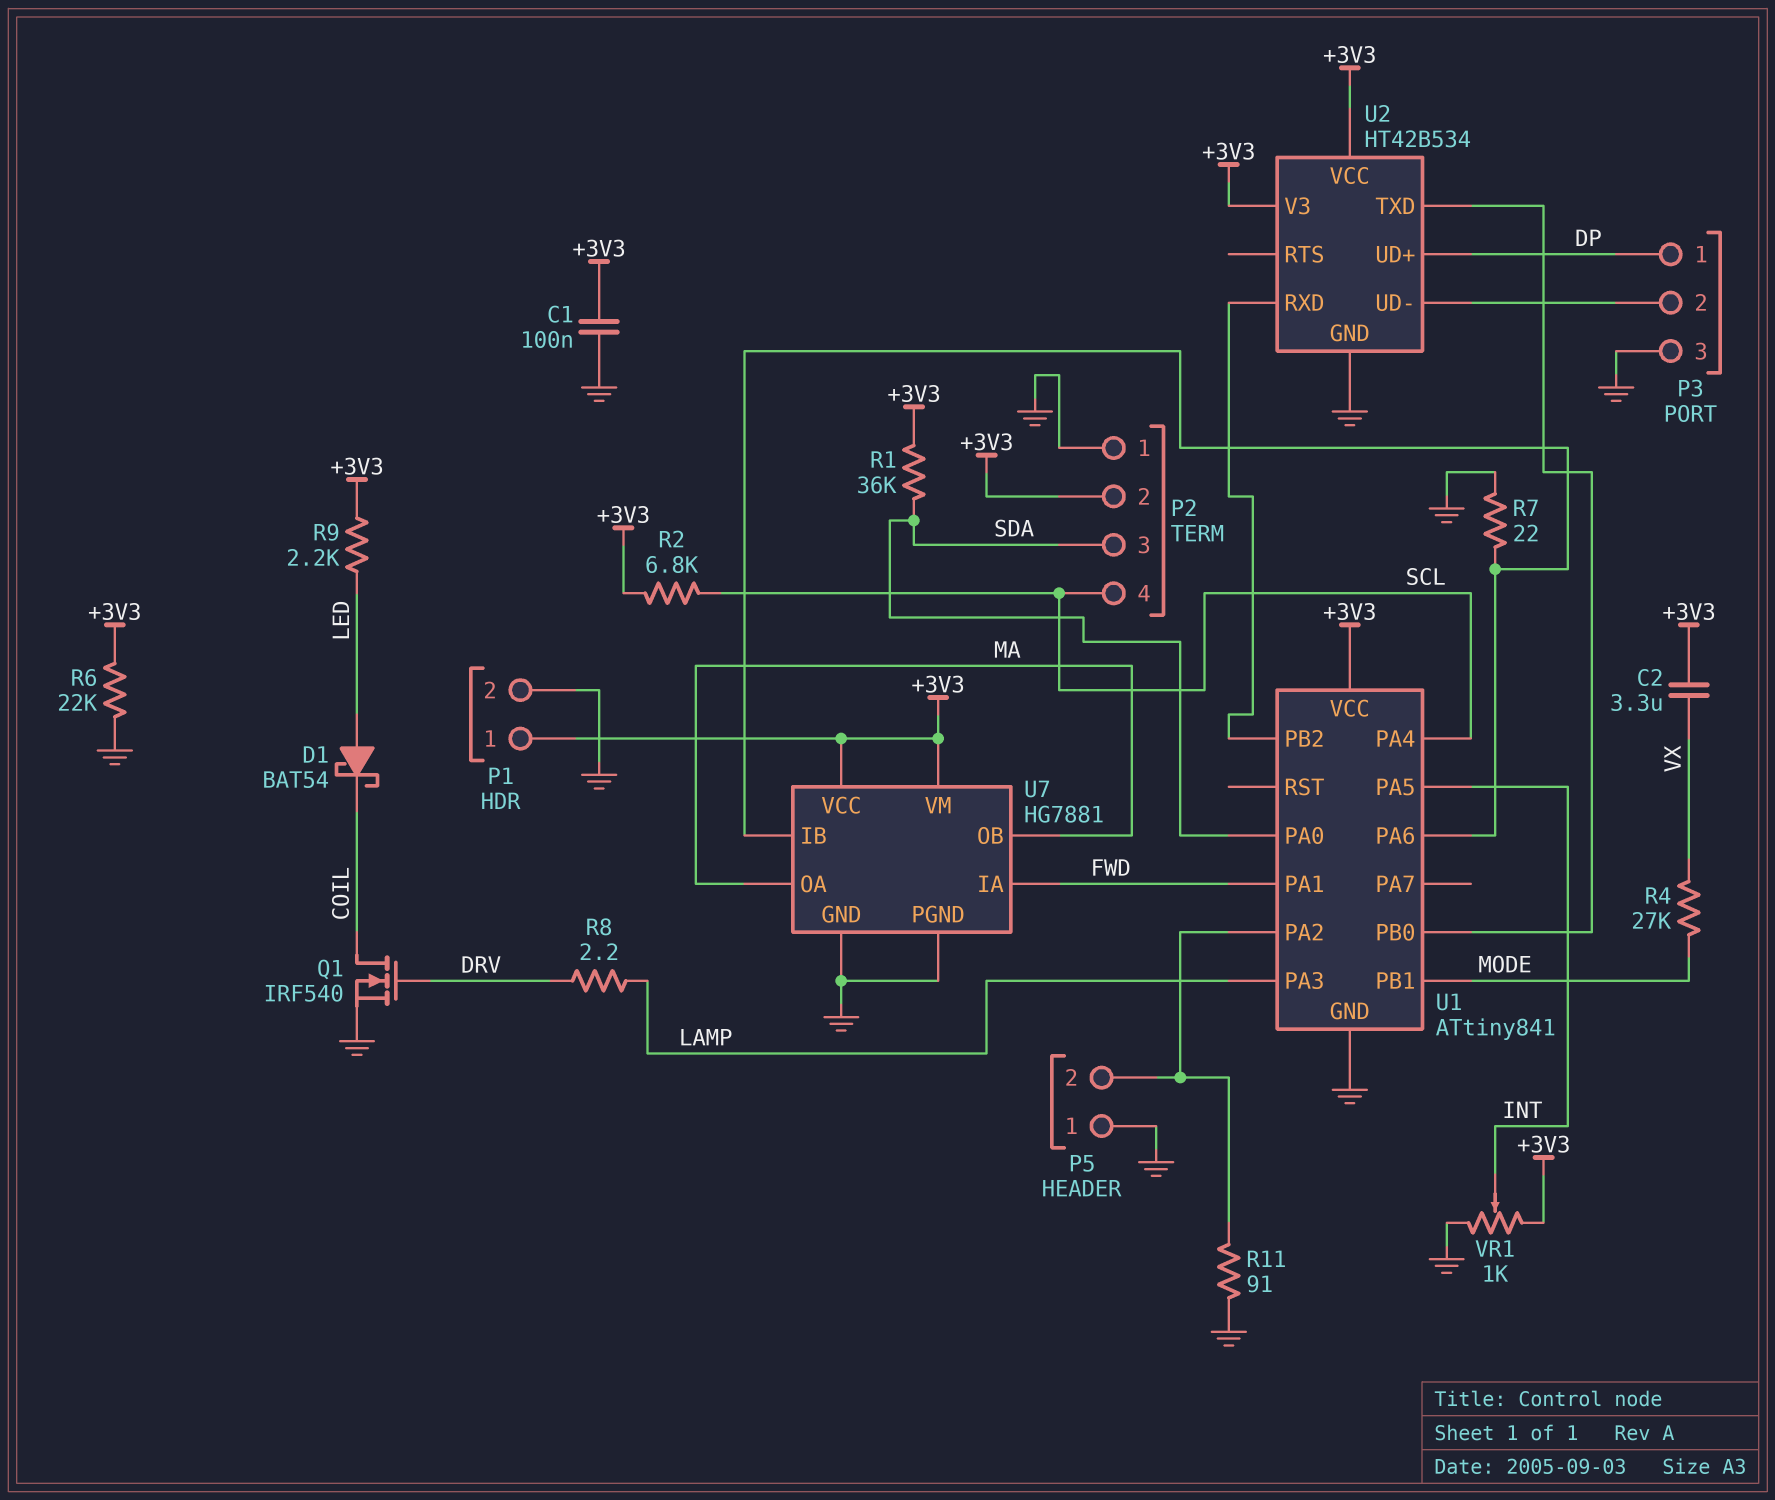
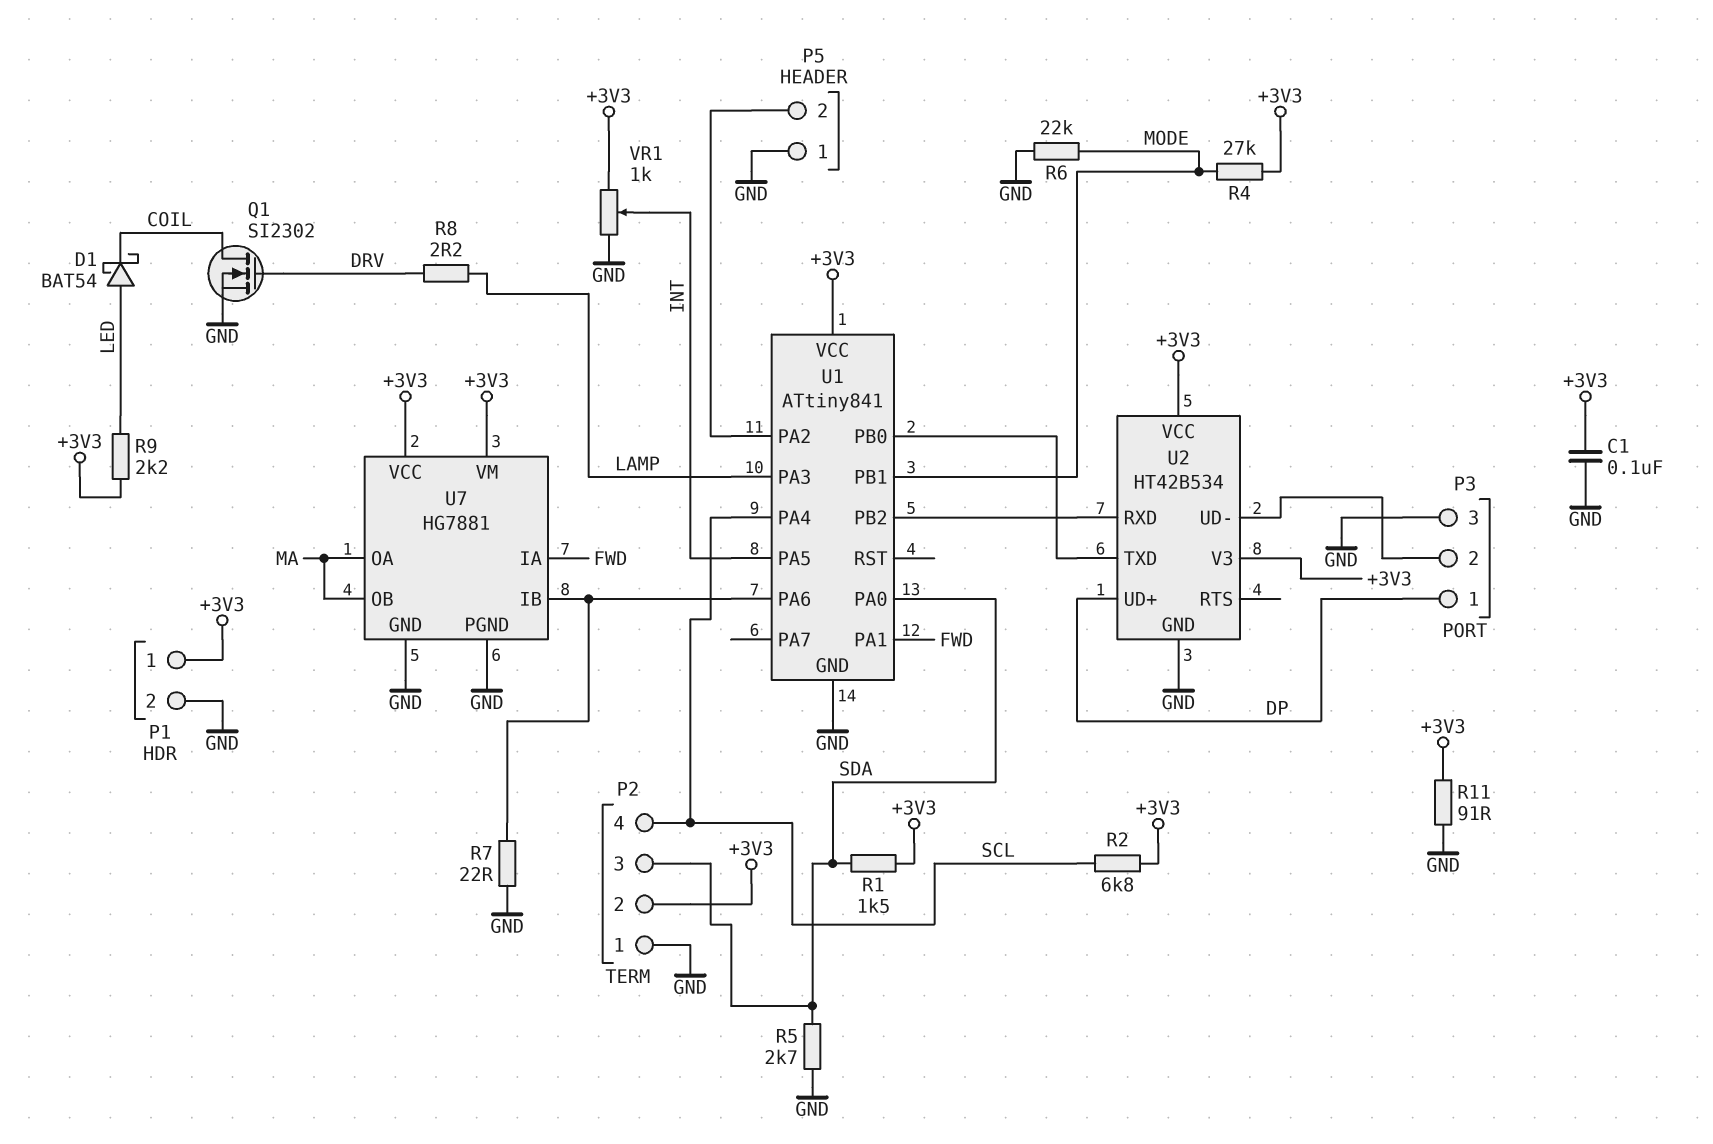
C2: 3.3uF (+3V3, VX) -> none
Q1: NMOS IRF540 (G DRV, D COIL, S GND) -> NMOS SI2302 (G DRV, D COIL, S GND)
R1: 36k (+3V3, SDA) -> 1.5k (+3V3, SDA)
R4: 27k (MODE, VX) -> 27k (+3V3, MODE)
R5: none -> 2.7k (GND, SDA)
R6: 22k (+3V3, GND) -> 22k (GND, MODE)
R11: 91 (GND, P5/2) -> 91 (+3V3, GND)

